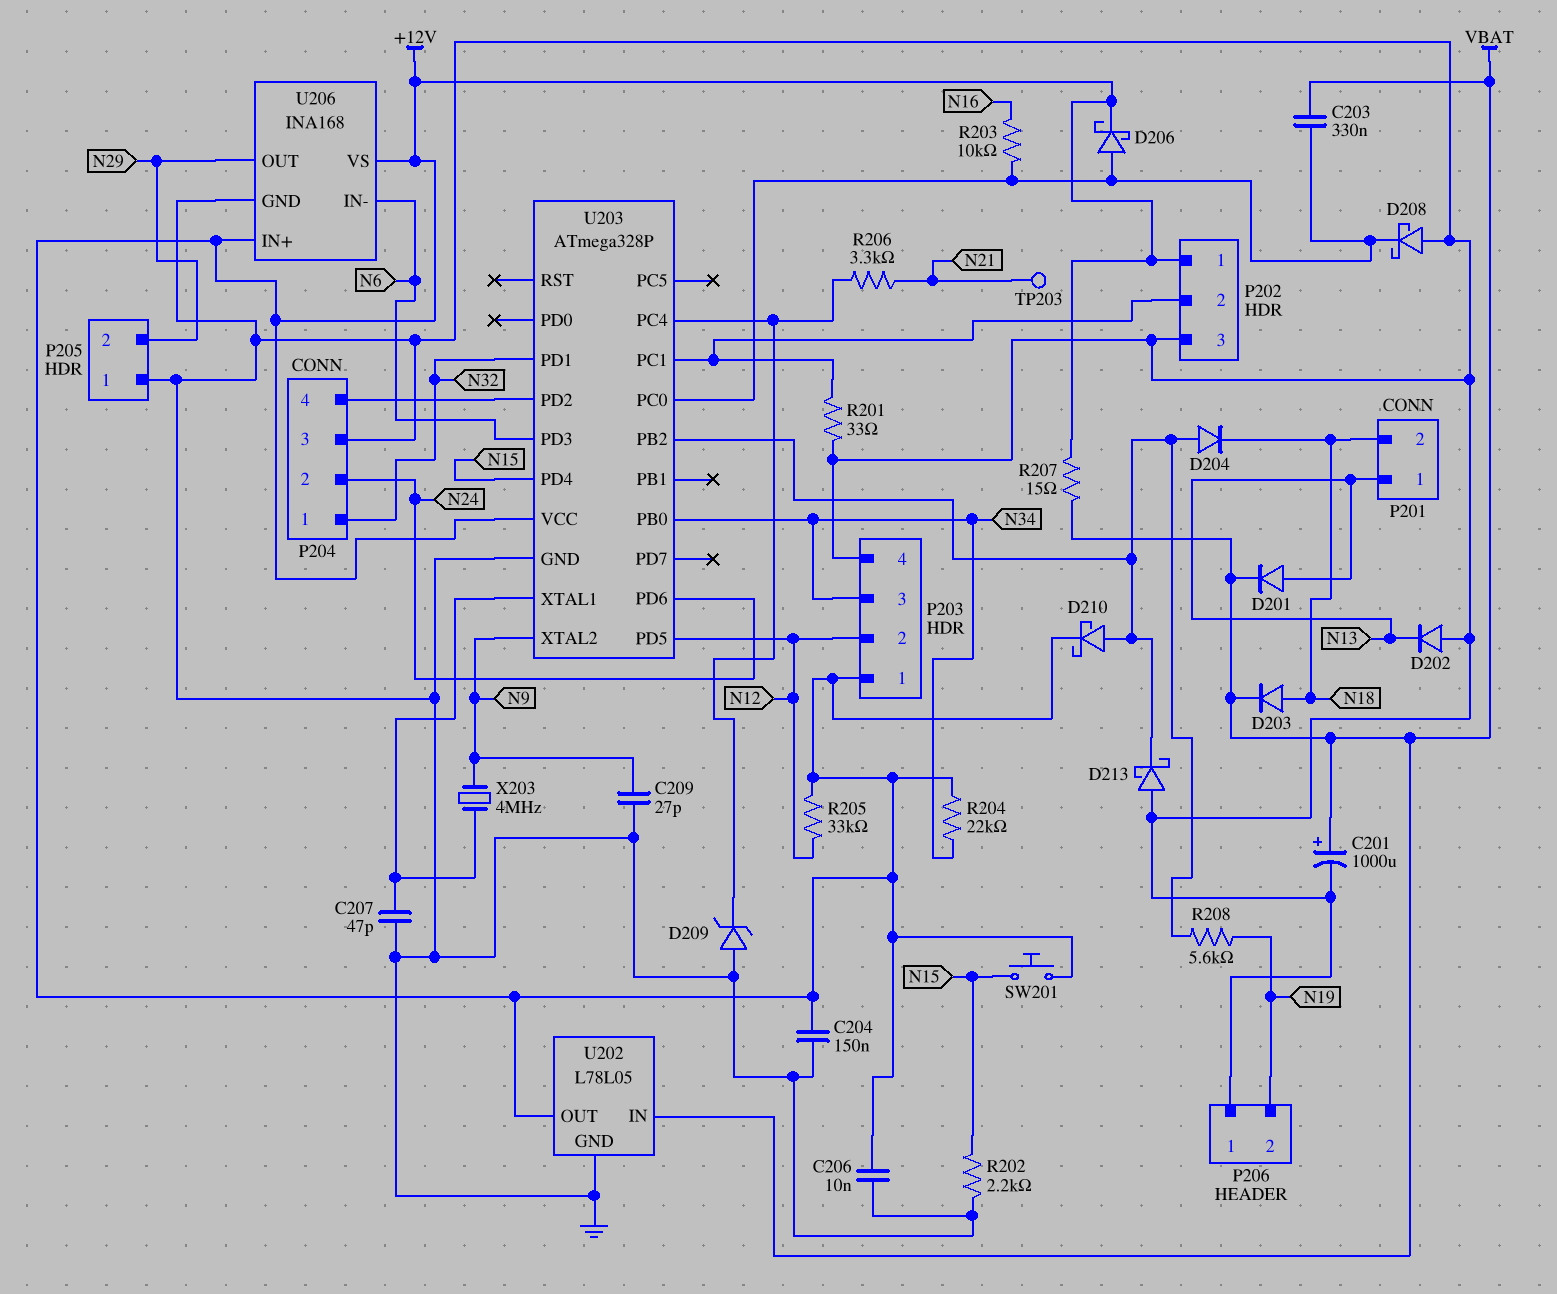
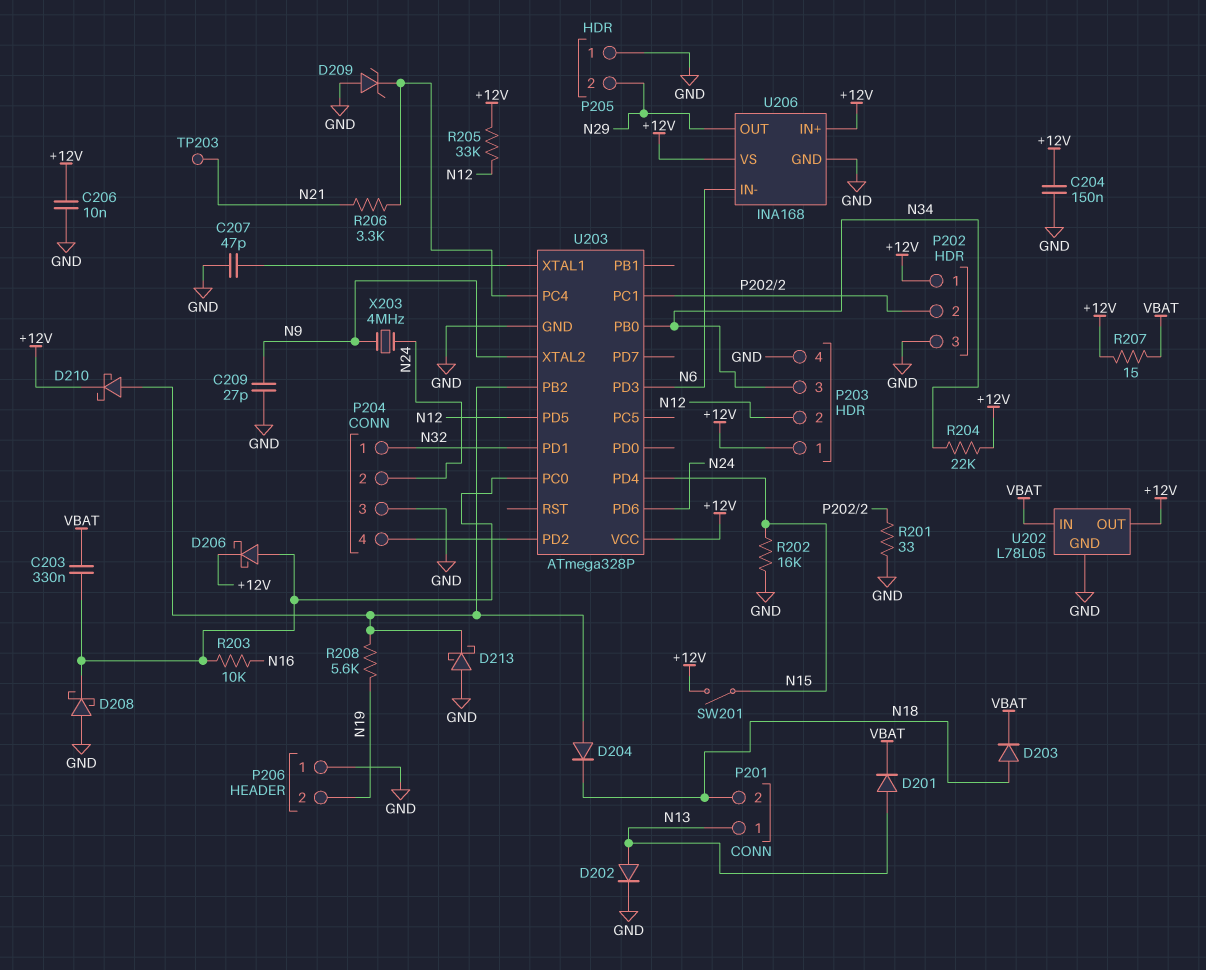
C201: 1000uF (plus VBAT, minus GND) -> none
D202: diode (A GND, K N13) -> diode (A N13, K GND)
R202: 2.2k (GND, N15) -> 16k (GND, N15)
SW201: button (+12V, N15) -> switch (+12V, N15)
X203: 4MHz (N9, U203/XTAL1) -> 4MHz (N9, N24)

